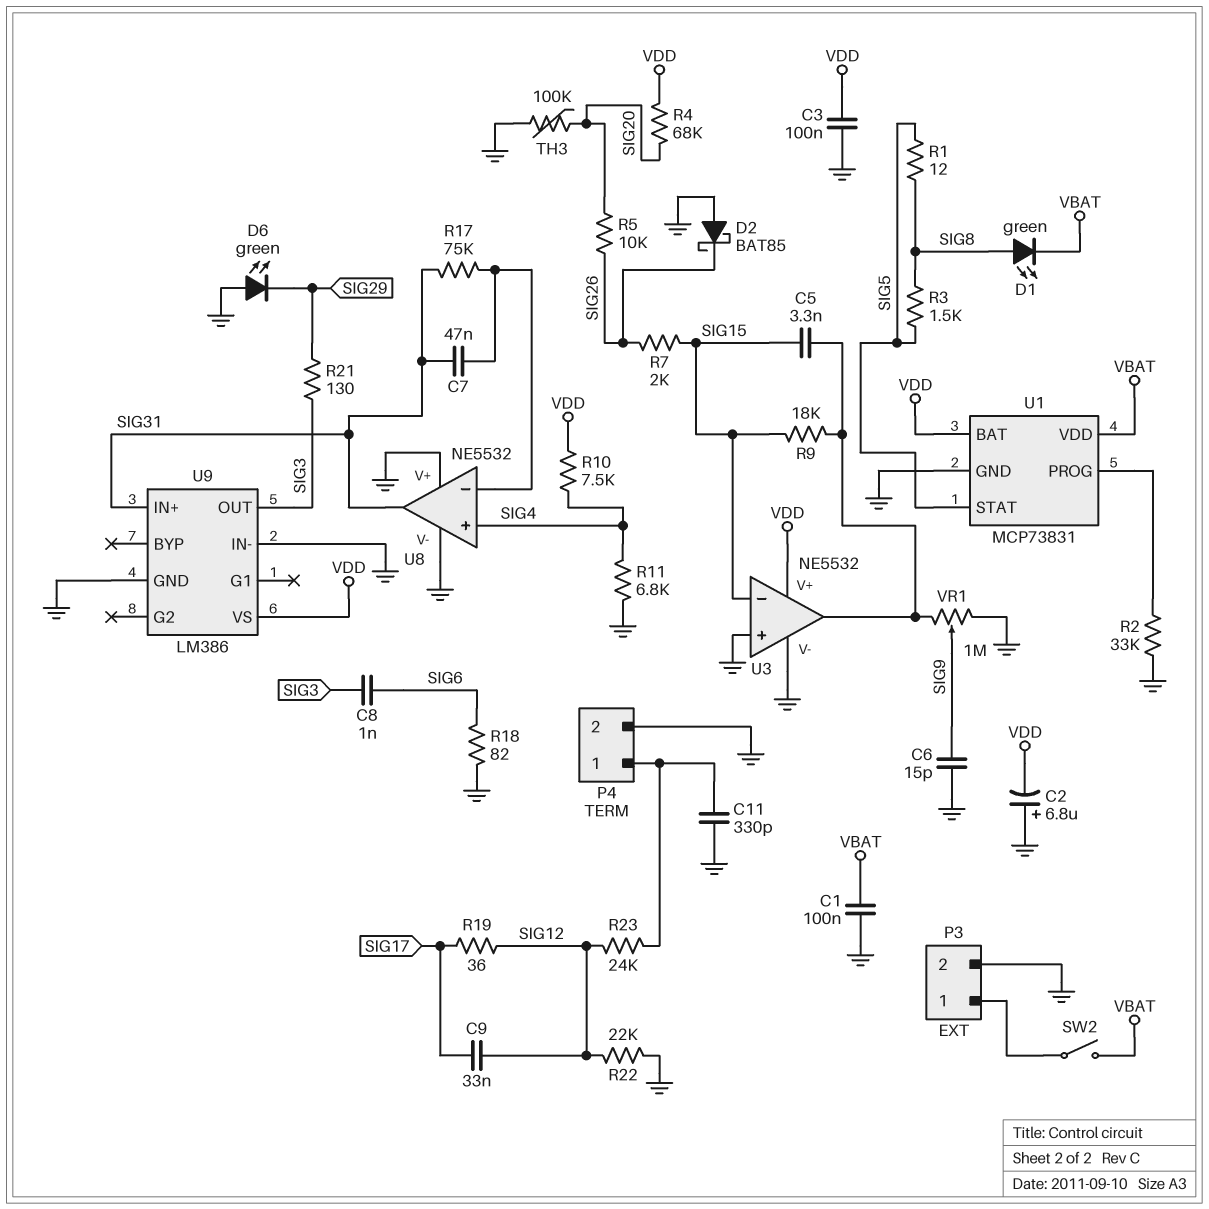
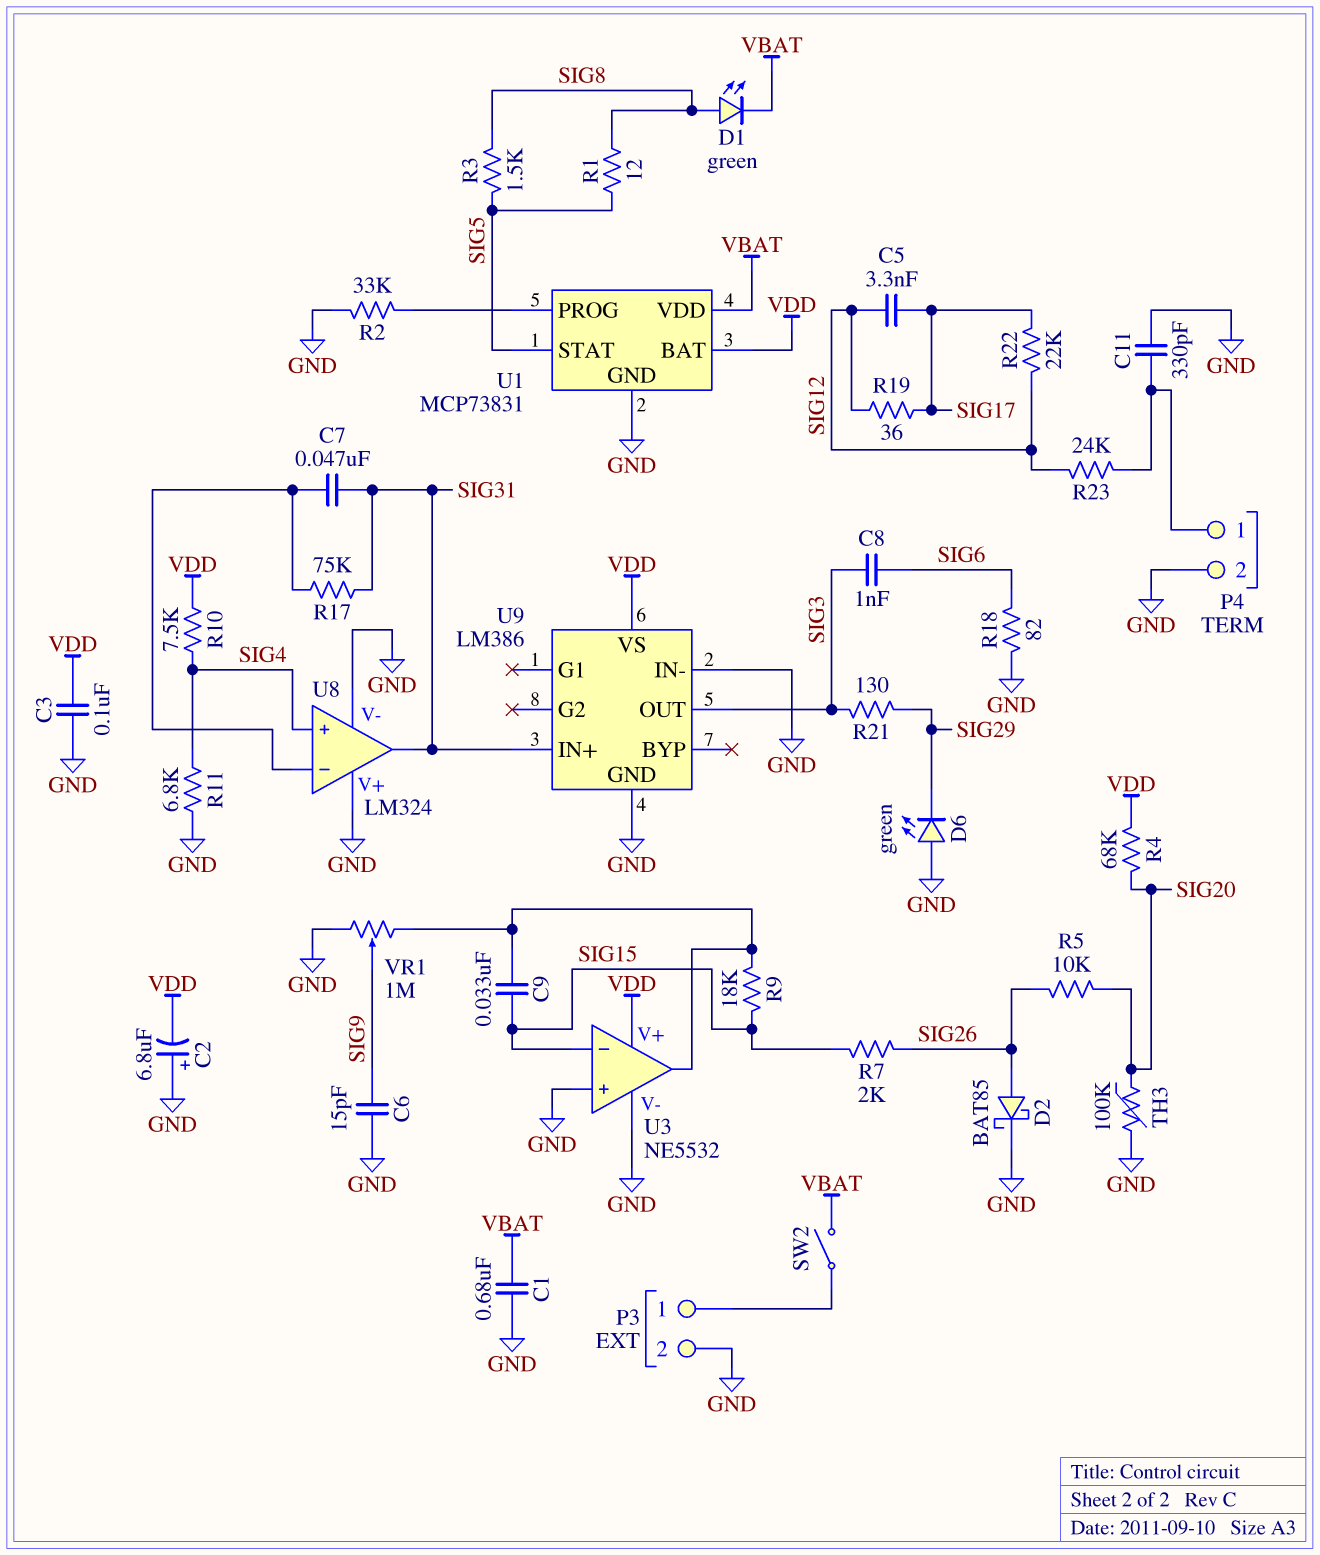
C1: 100nF (GND, VBAT) -> 680nF (GND, VBAT)
C5: 3.3nF (SIG15, U3/out) -> 3.3nF (SIG12, SIG17)
C9: 33nF (SIG12, SIG17) -> 33nF (SIG15, U3/out)
D2: schottky BAT85 (A GND, K SIG26) -> schottky BAT85 (A SIG26, K GND)
R22: 22k (GND, SIG12) -> 22k (SIG12, SIG17)
U8: NE5532 -> LM324

